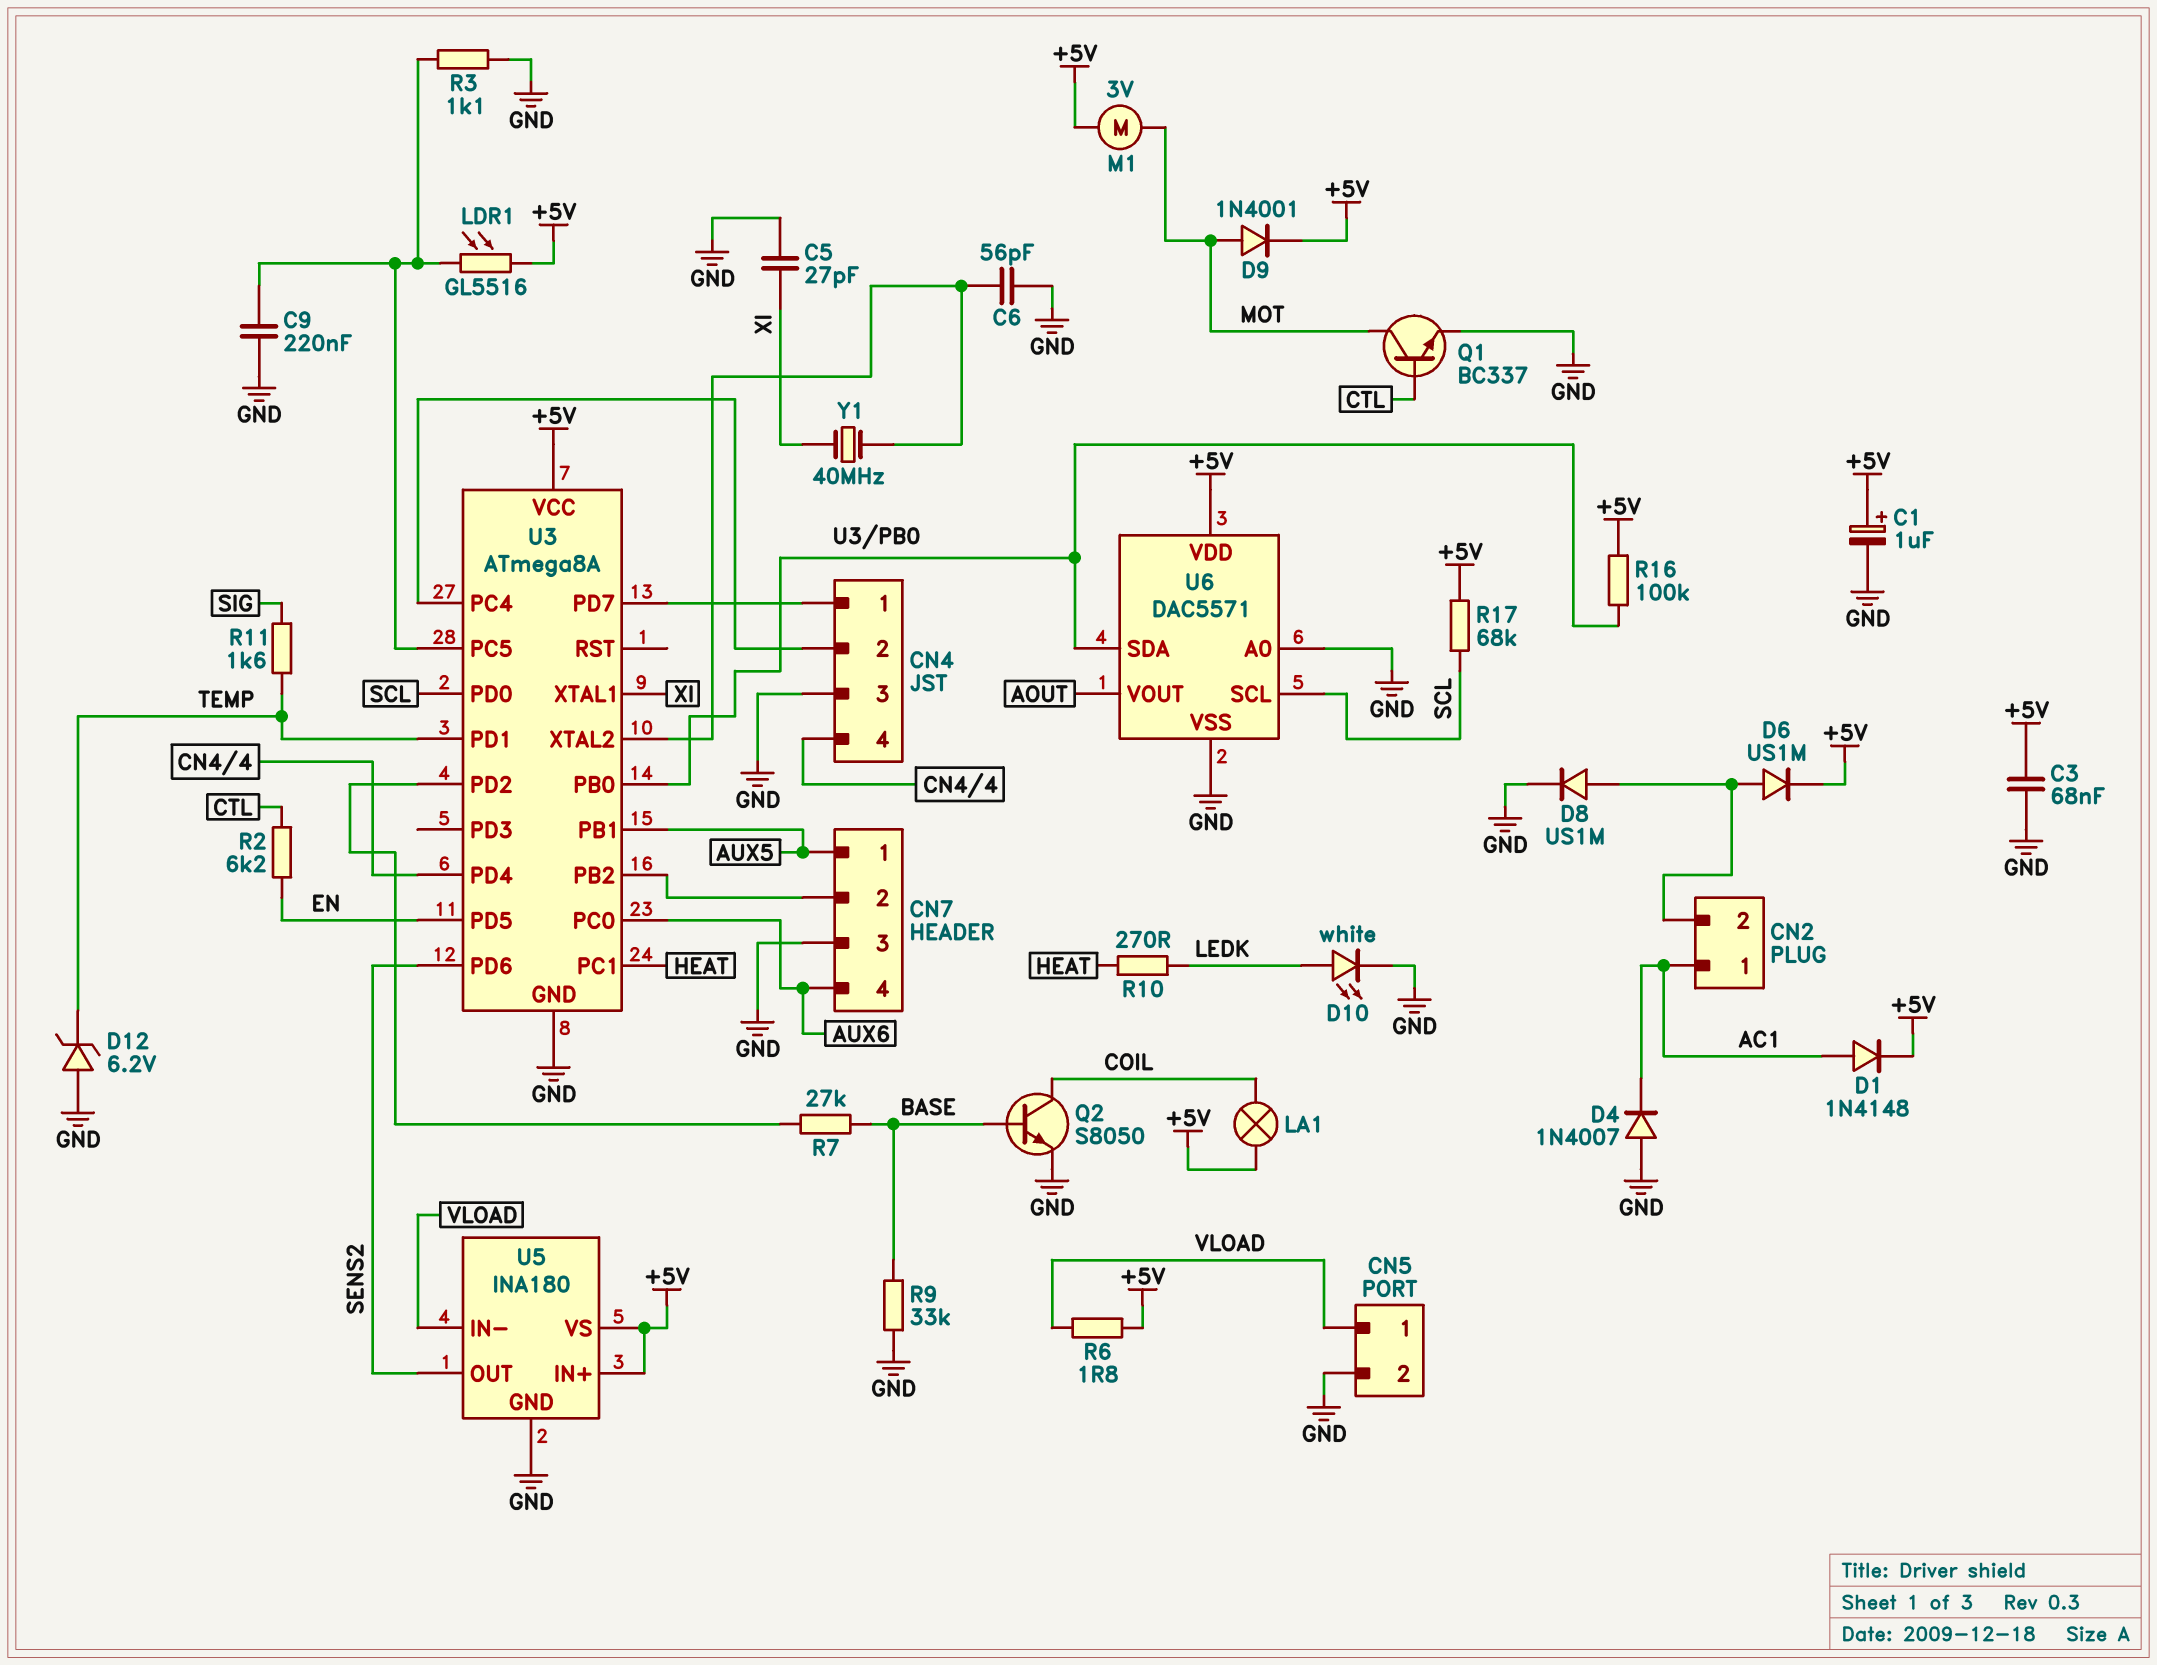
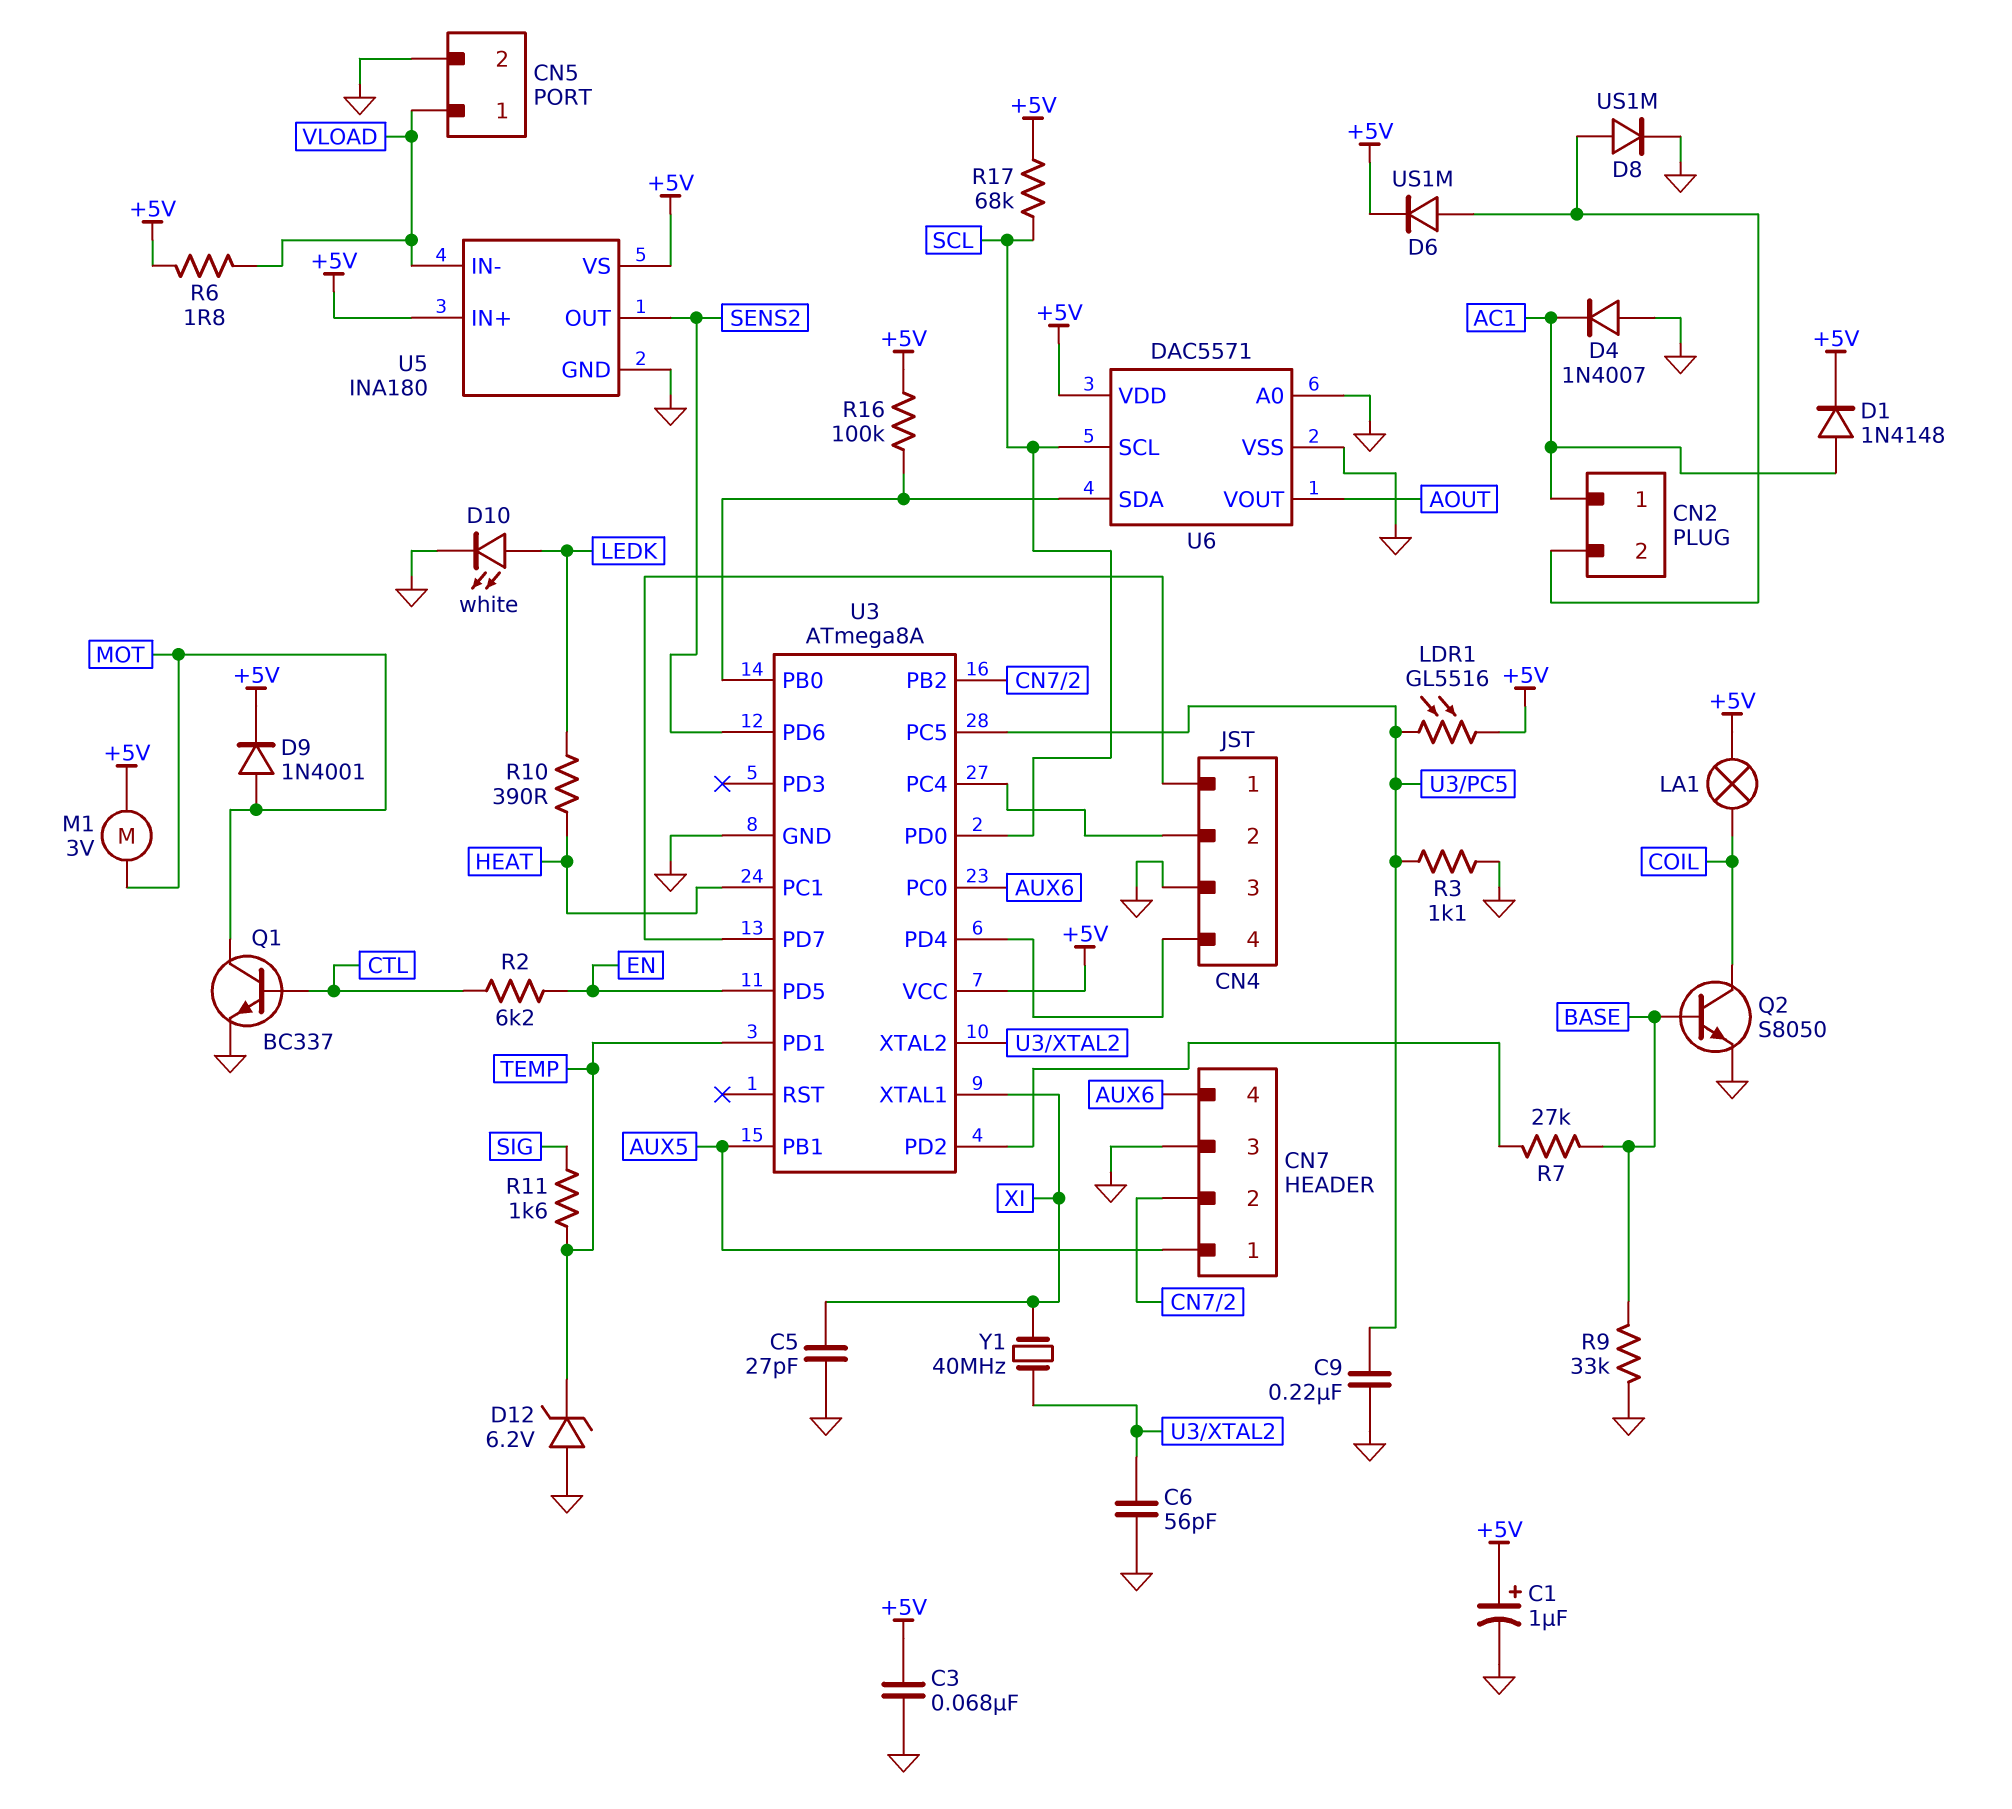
R10: 270 (HEAT, LEDK) -> 390 (HEAT, LEDK)

